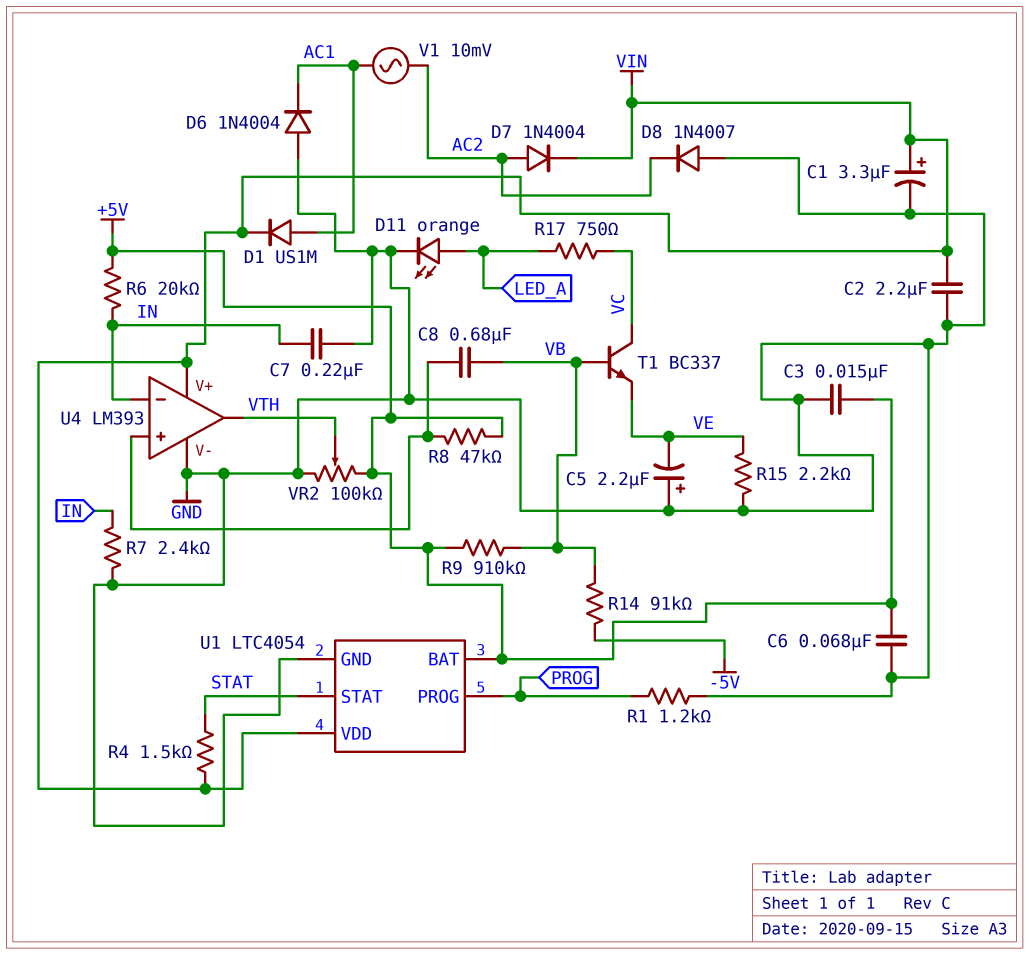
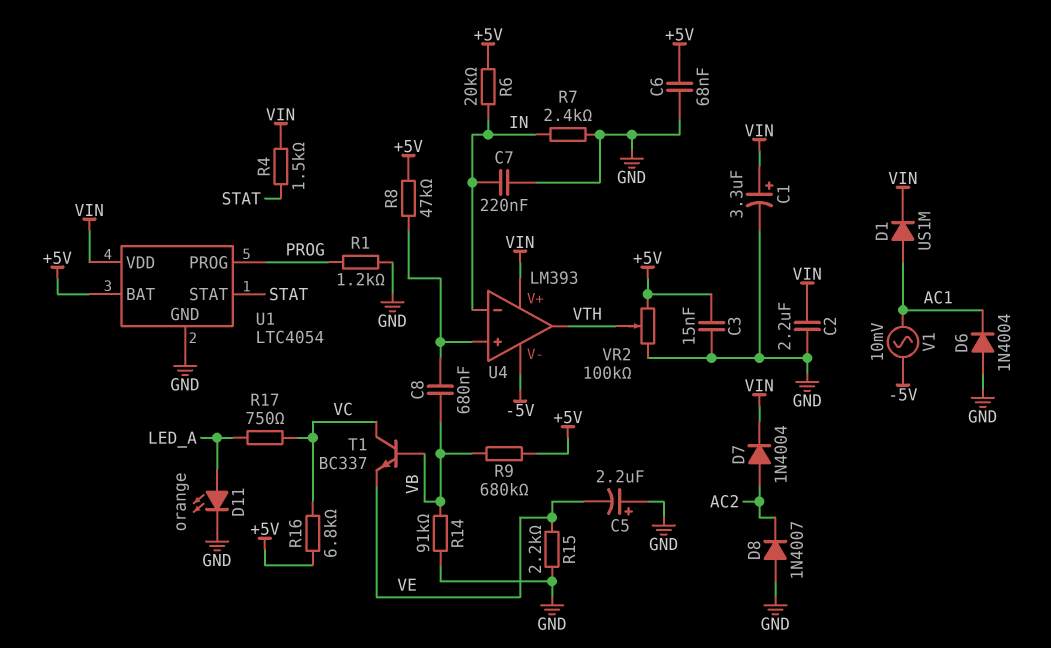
R9: 910k (+5V, VB) -> 680k (+5V, VB)
R14: 91k (-5V, VB) -> 91k (GND, VB)
R16: none -> 6.8k (+5V, VC)
U4 pin V-: GND -> -5V
V1: AC 10mV (AC1, AC2) -> AC 10mV (-5V, AC1)

